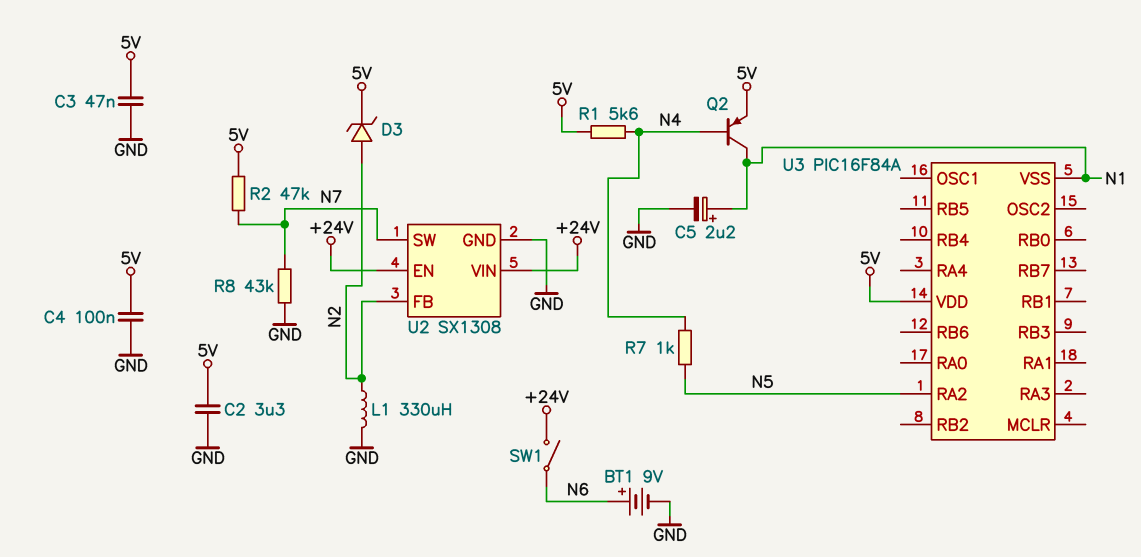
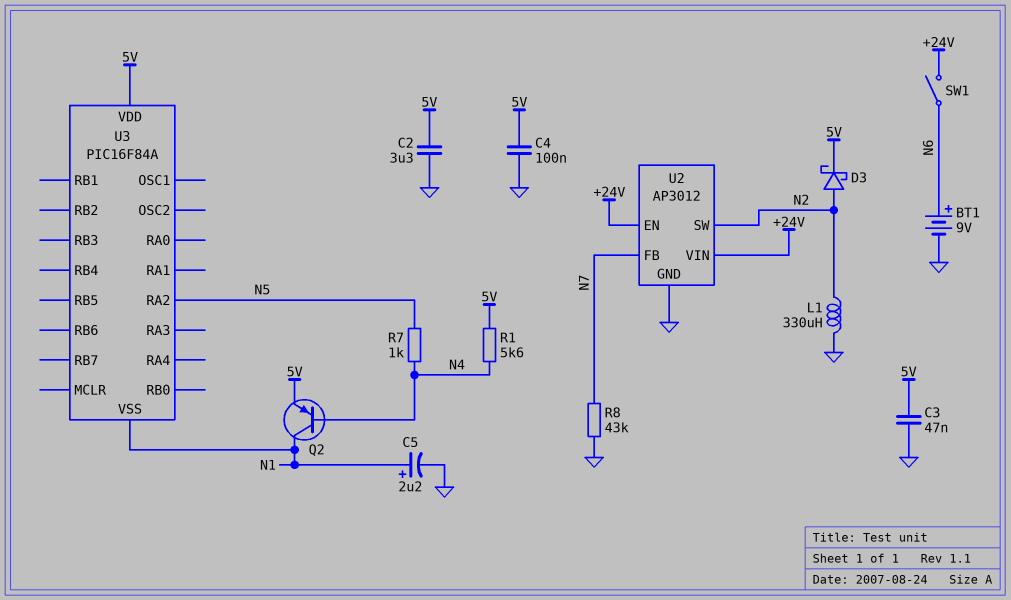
D3: zener (A N2, K 5V) -> schottky (A N2, K 5V)
R2: 47k (5V, N7) -> none
U2: SX1308 -> AP3012
U2 pin FB: N2 -> N7
U2 pin SW: N7 -> N2

